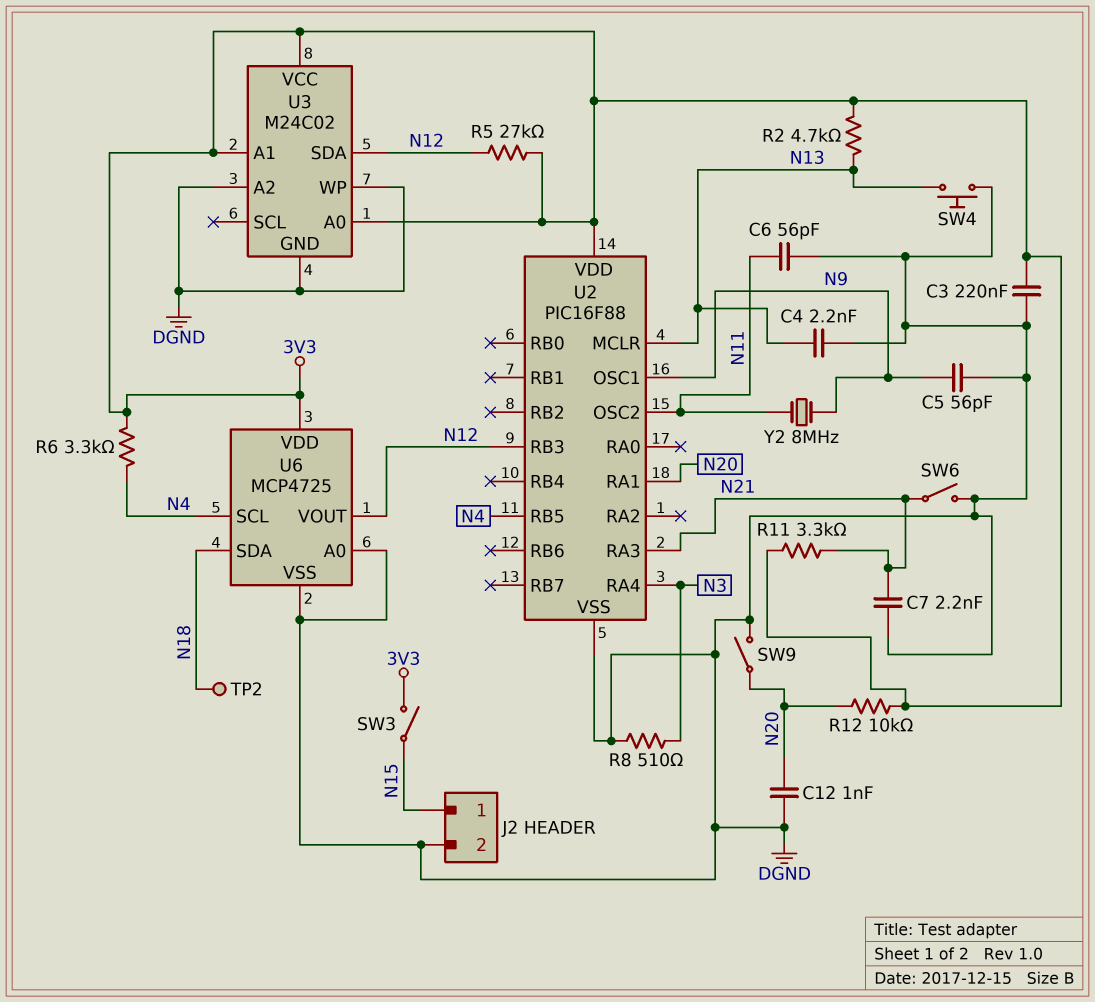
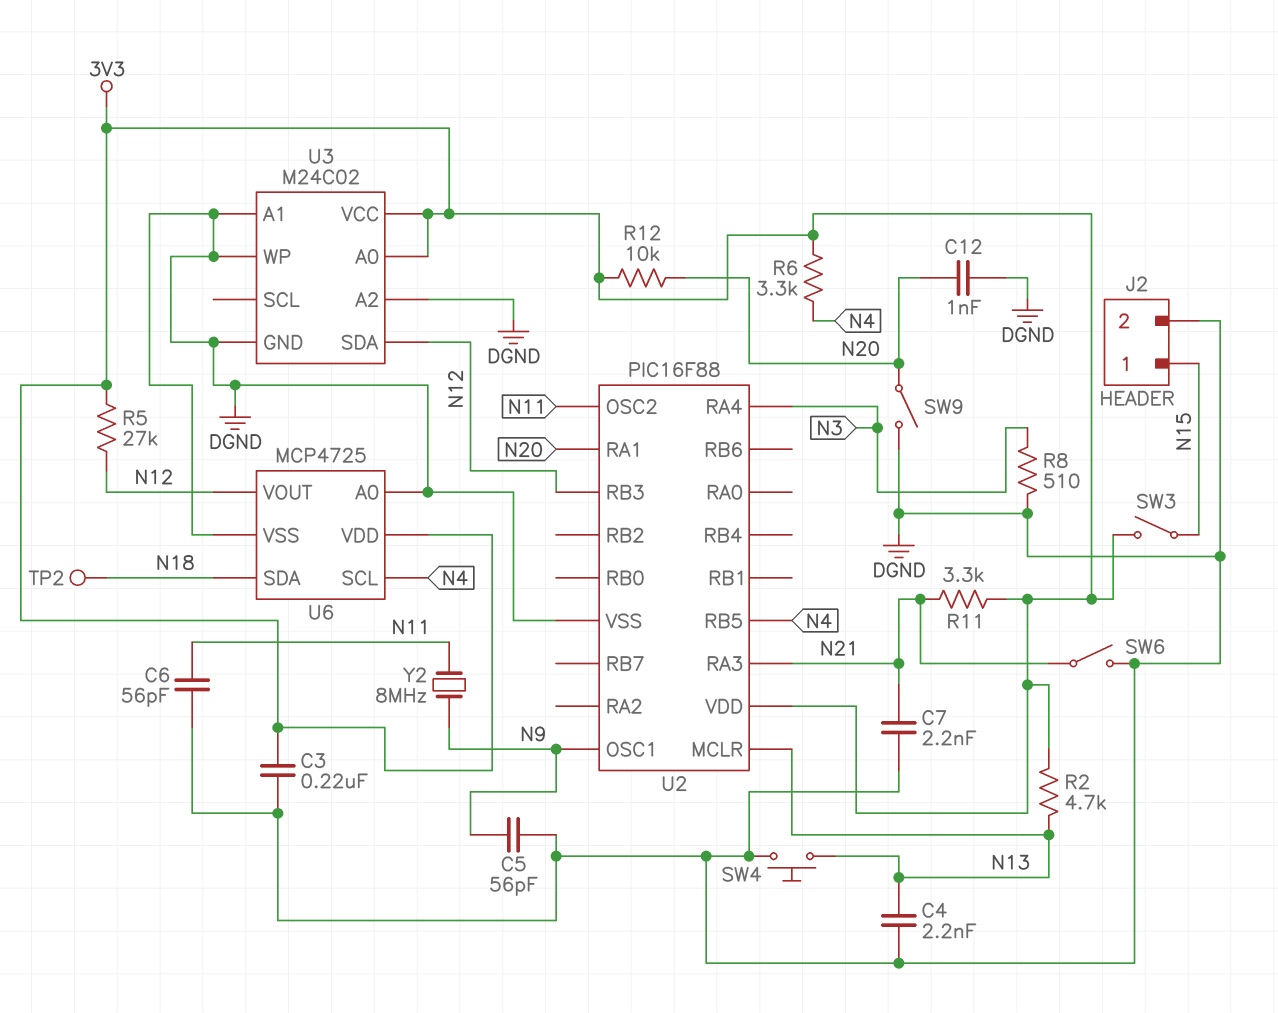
U3 pin A1: 3V3 -> DGND

